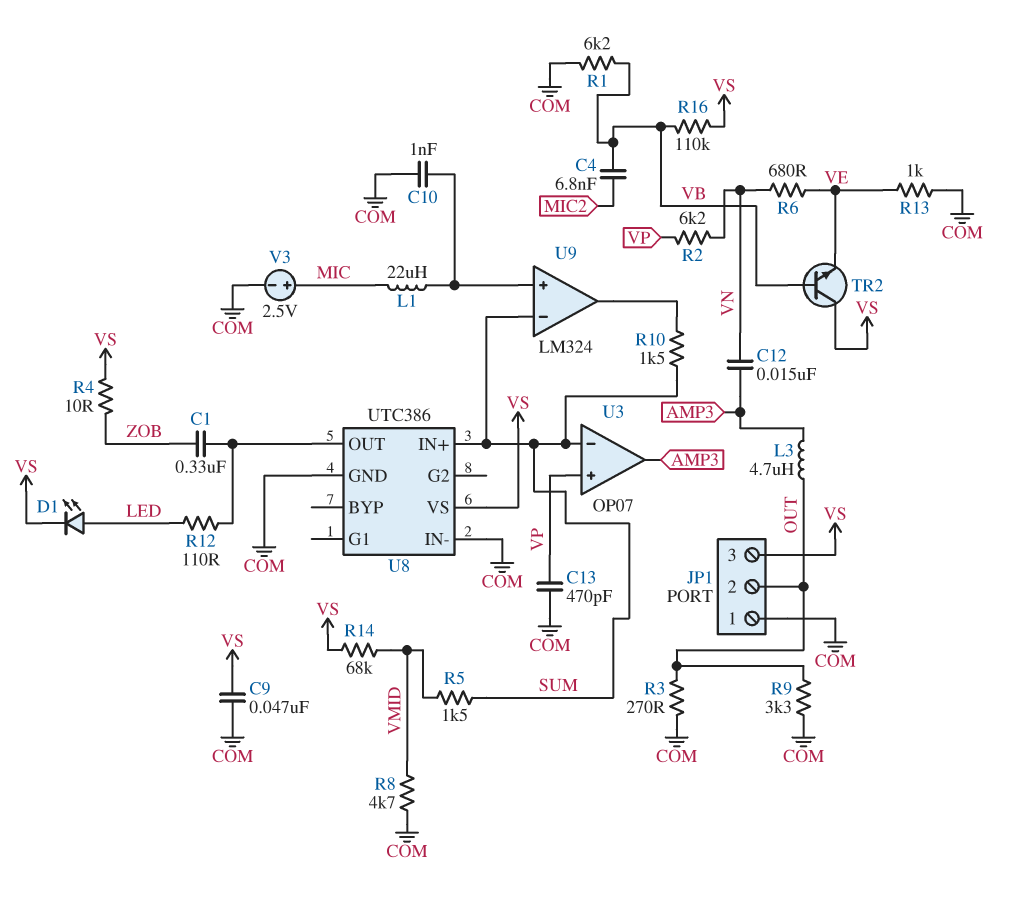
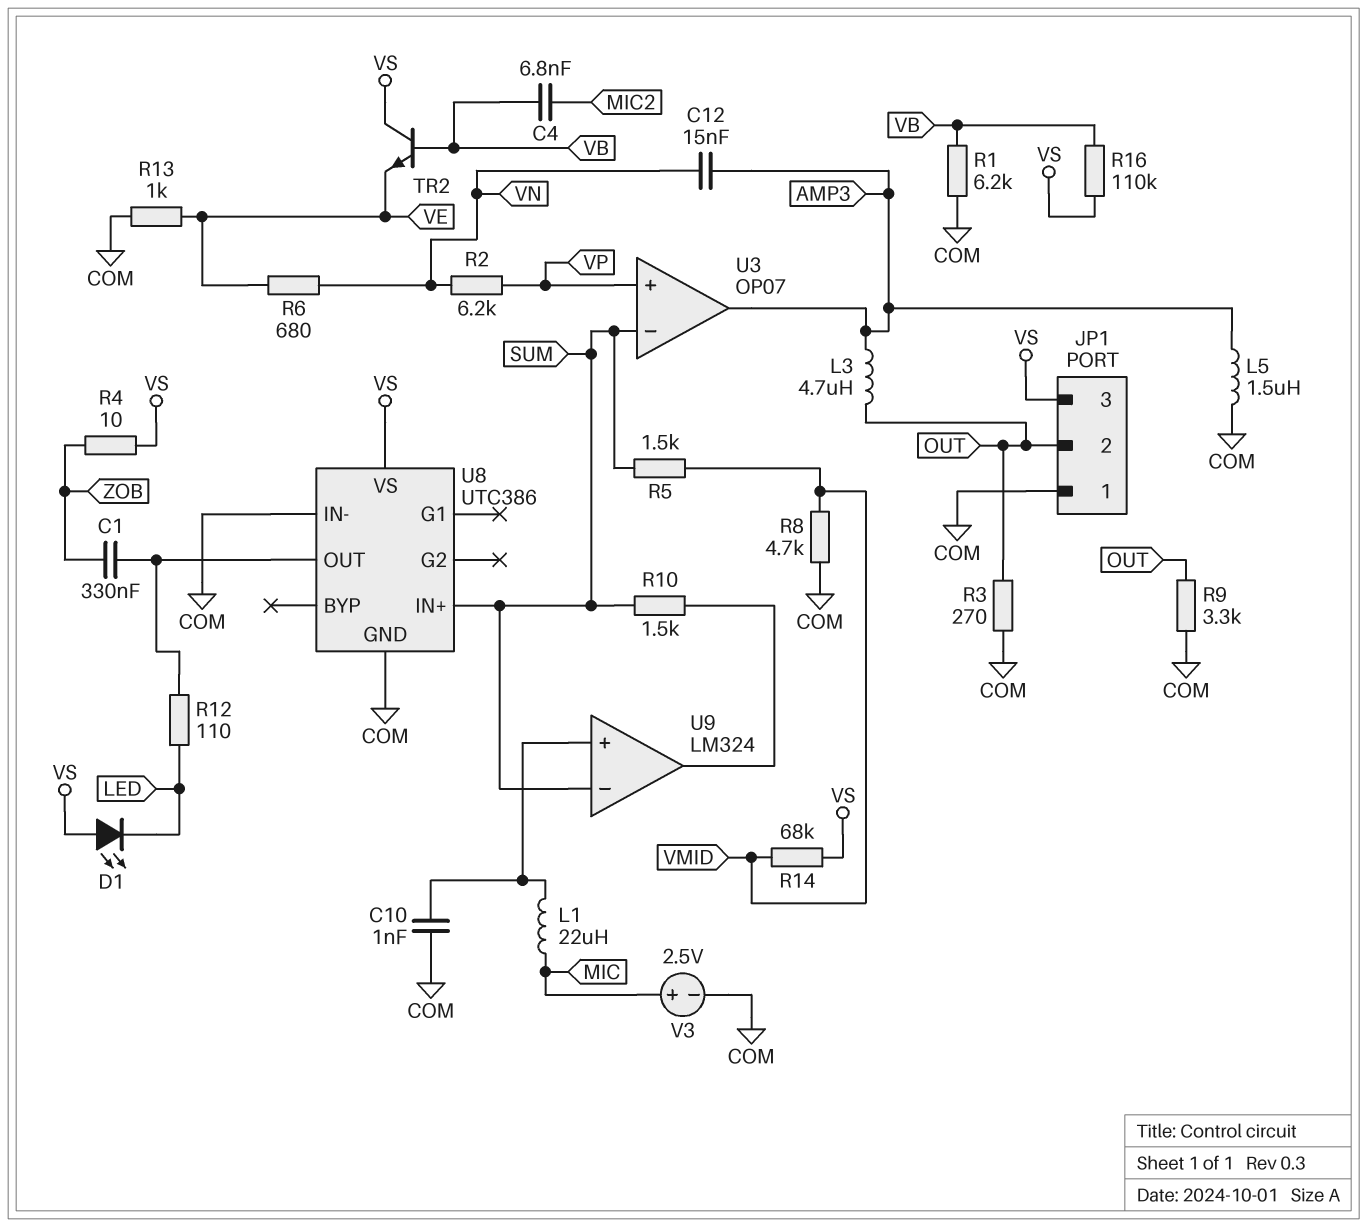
C9: 47nF (COM, VS) -> none
C13: 470pF (COM, VP) -> none
D1: LED (A LED, K VS) -> LED (A VS, K LED)
L5: none -> 1.5uH (AMP3, COM)

